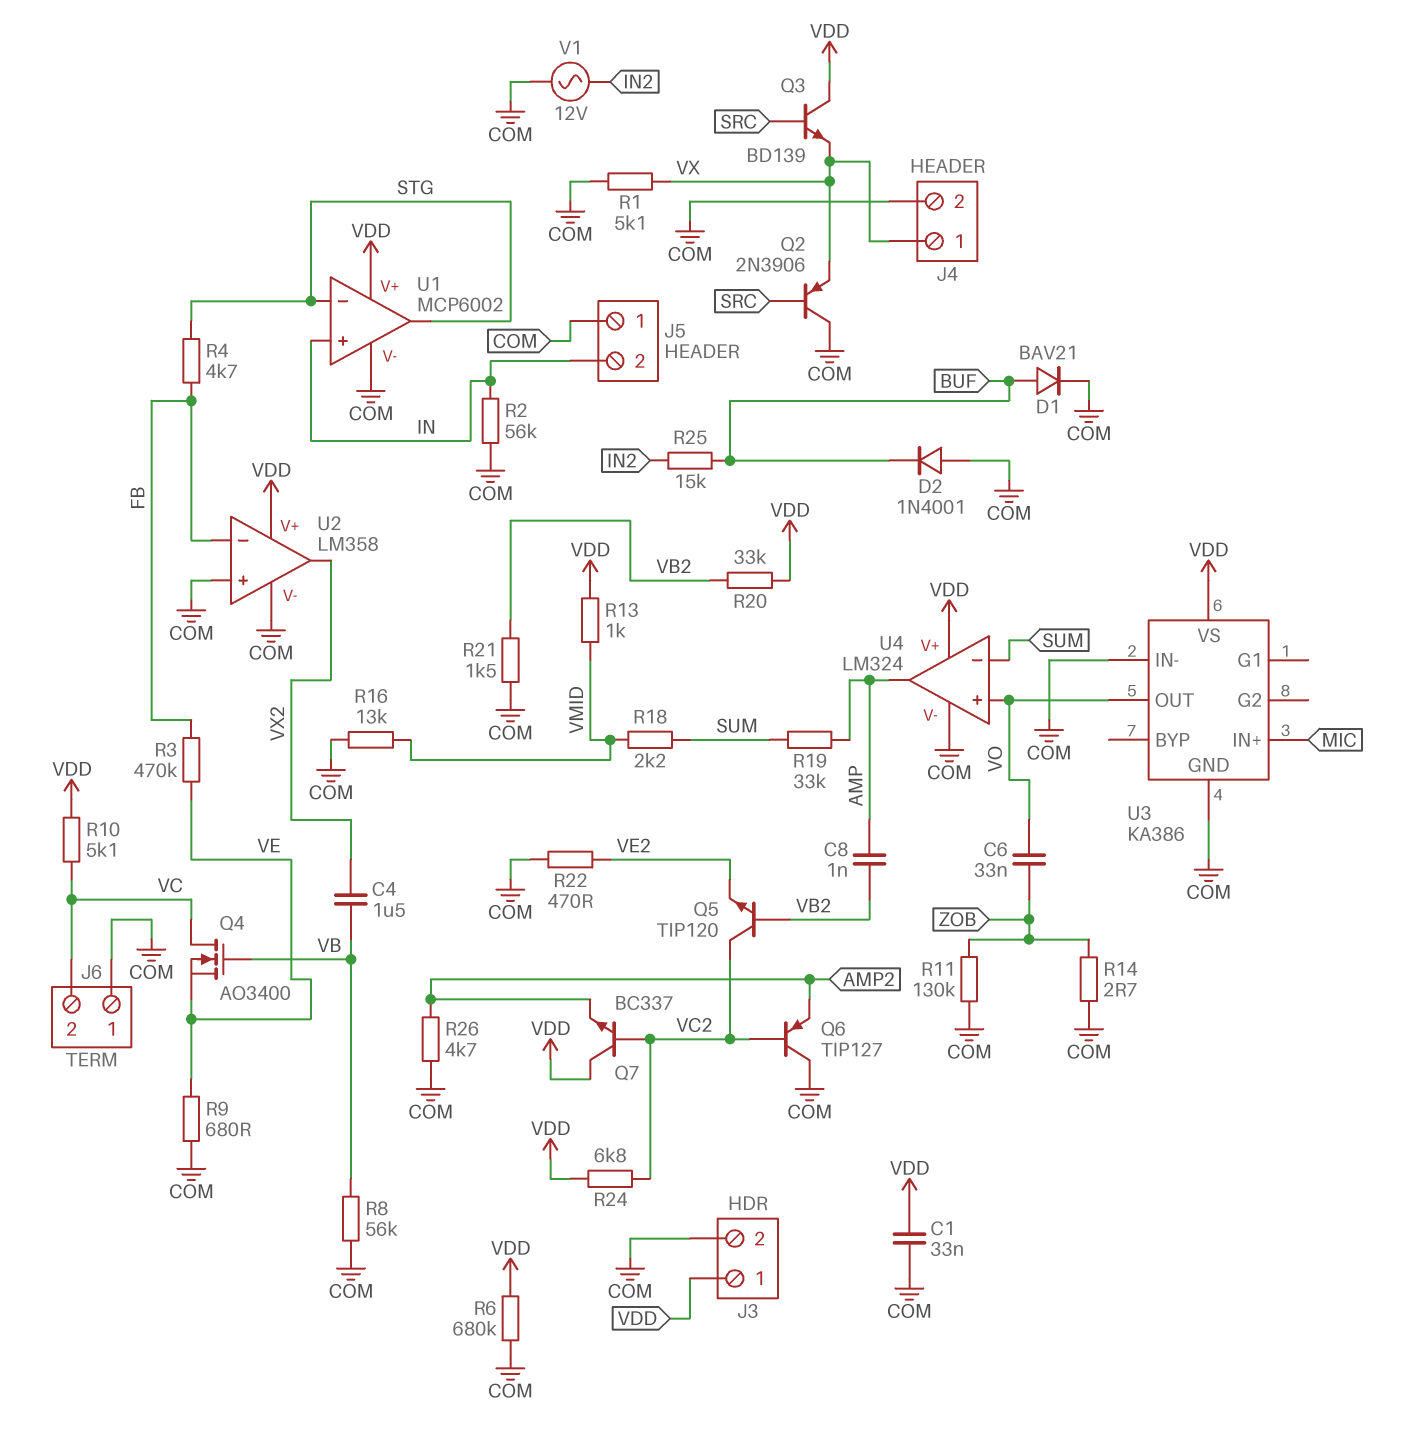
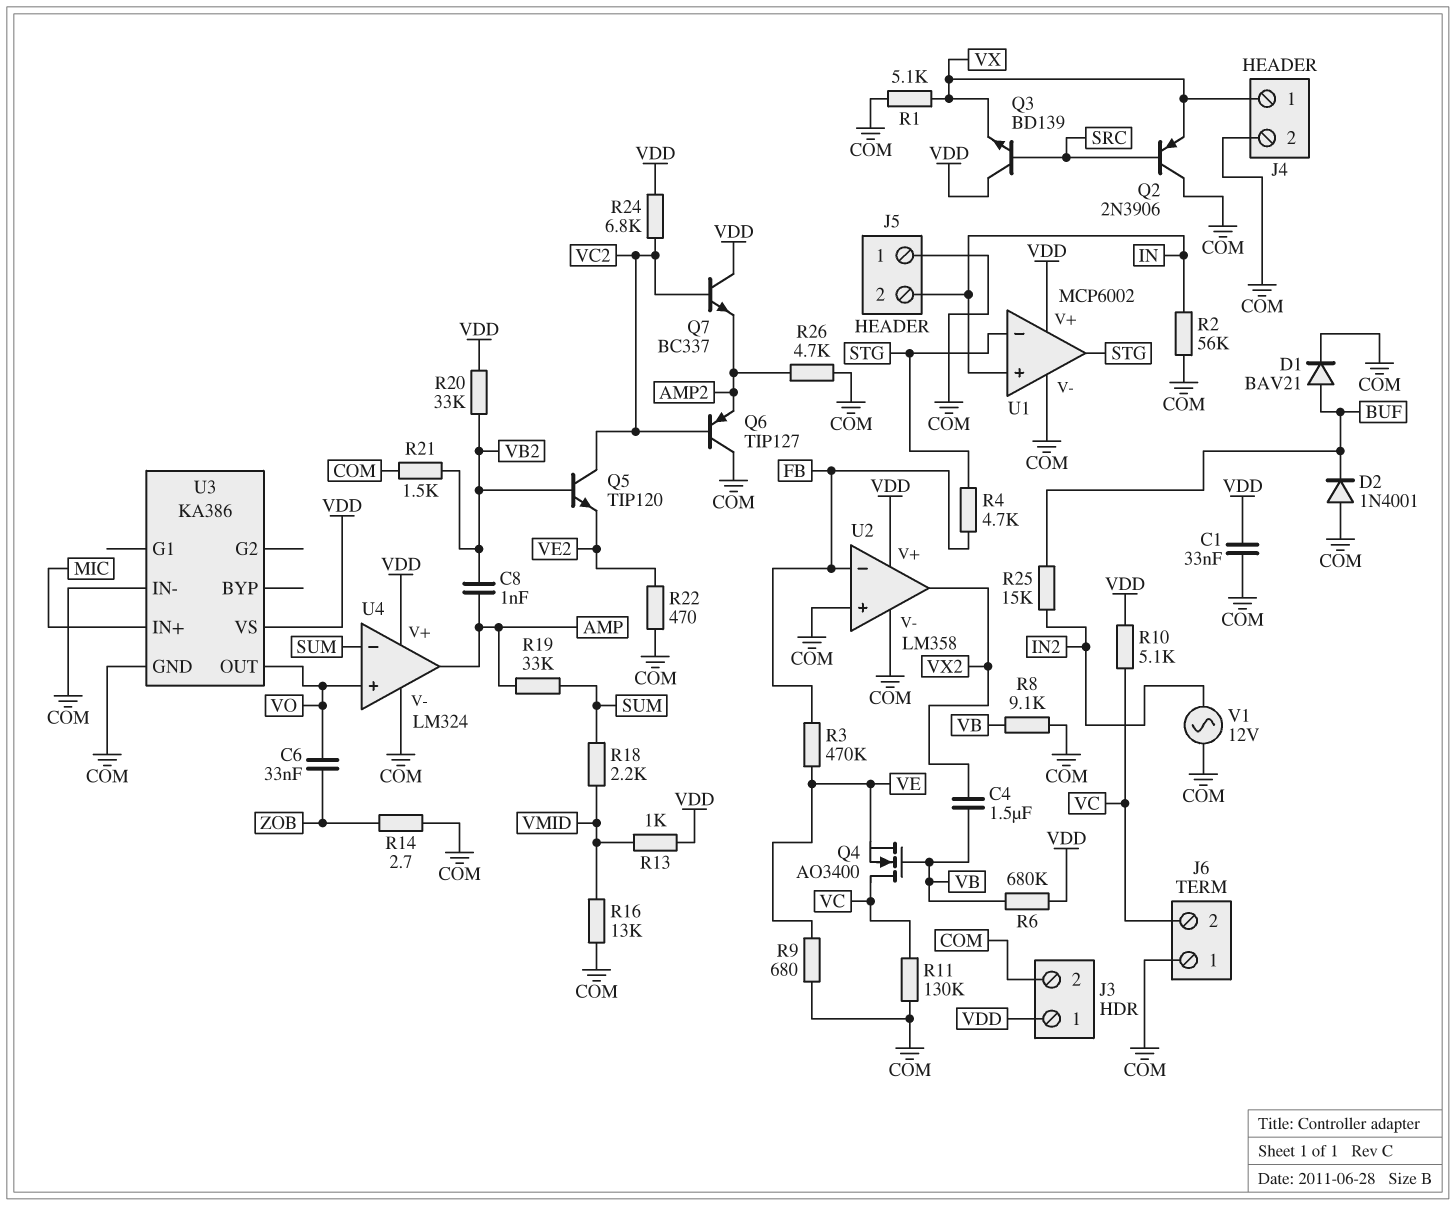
R6: 680k (COM, VDD) -> 680k (VB, VDD)
R8: 56k (COM, VB) -> 9.1k (COM, VB)
R11: 130k (COM, ZOB) -> 130k (COM, VC)

